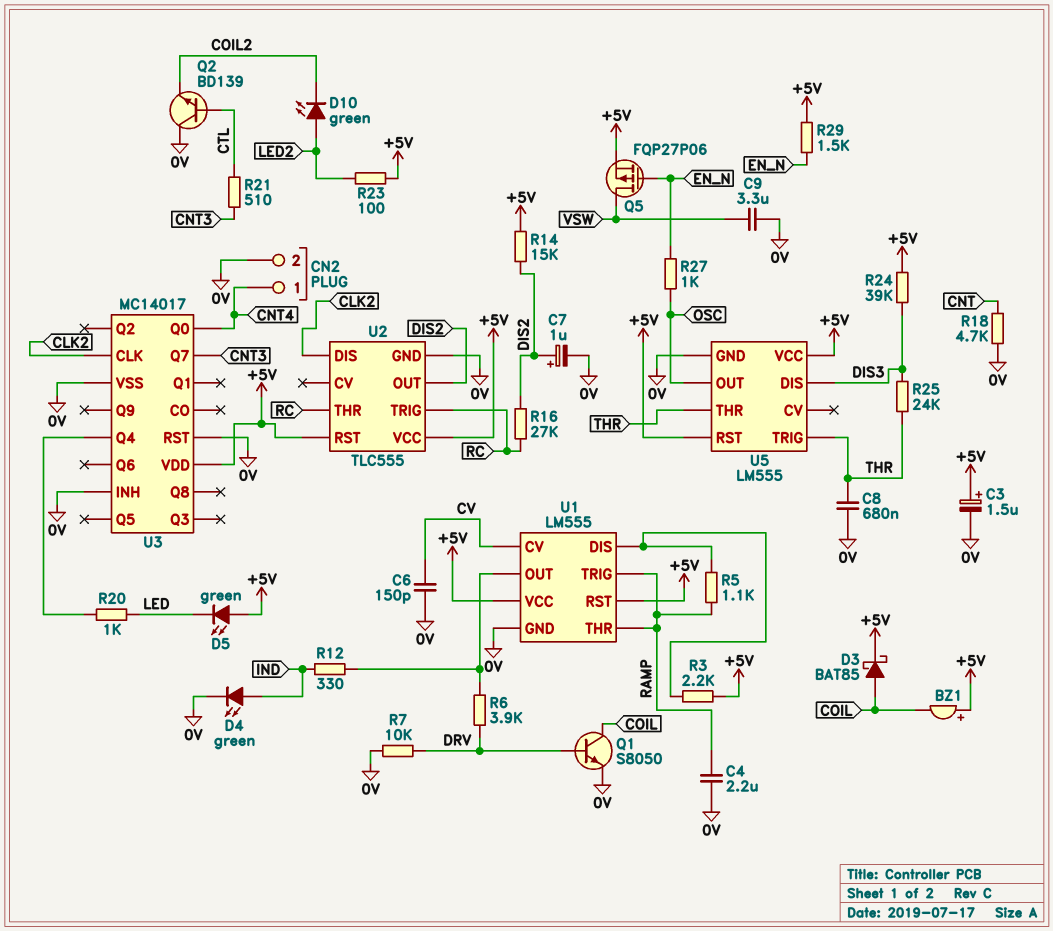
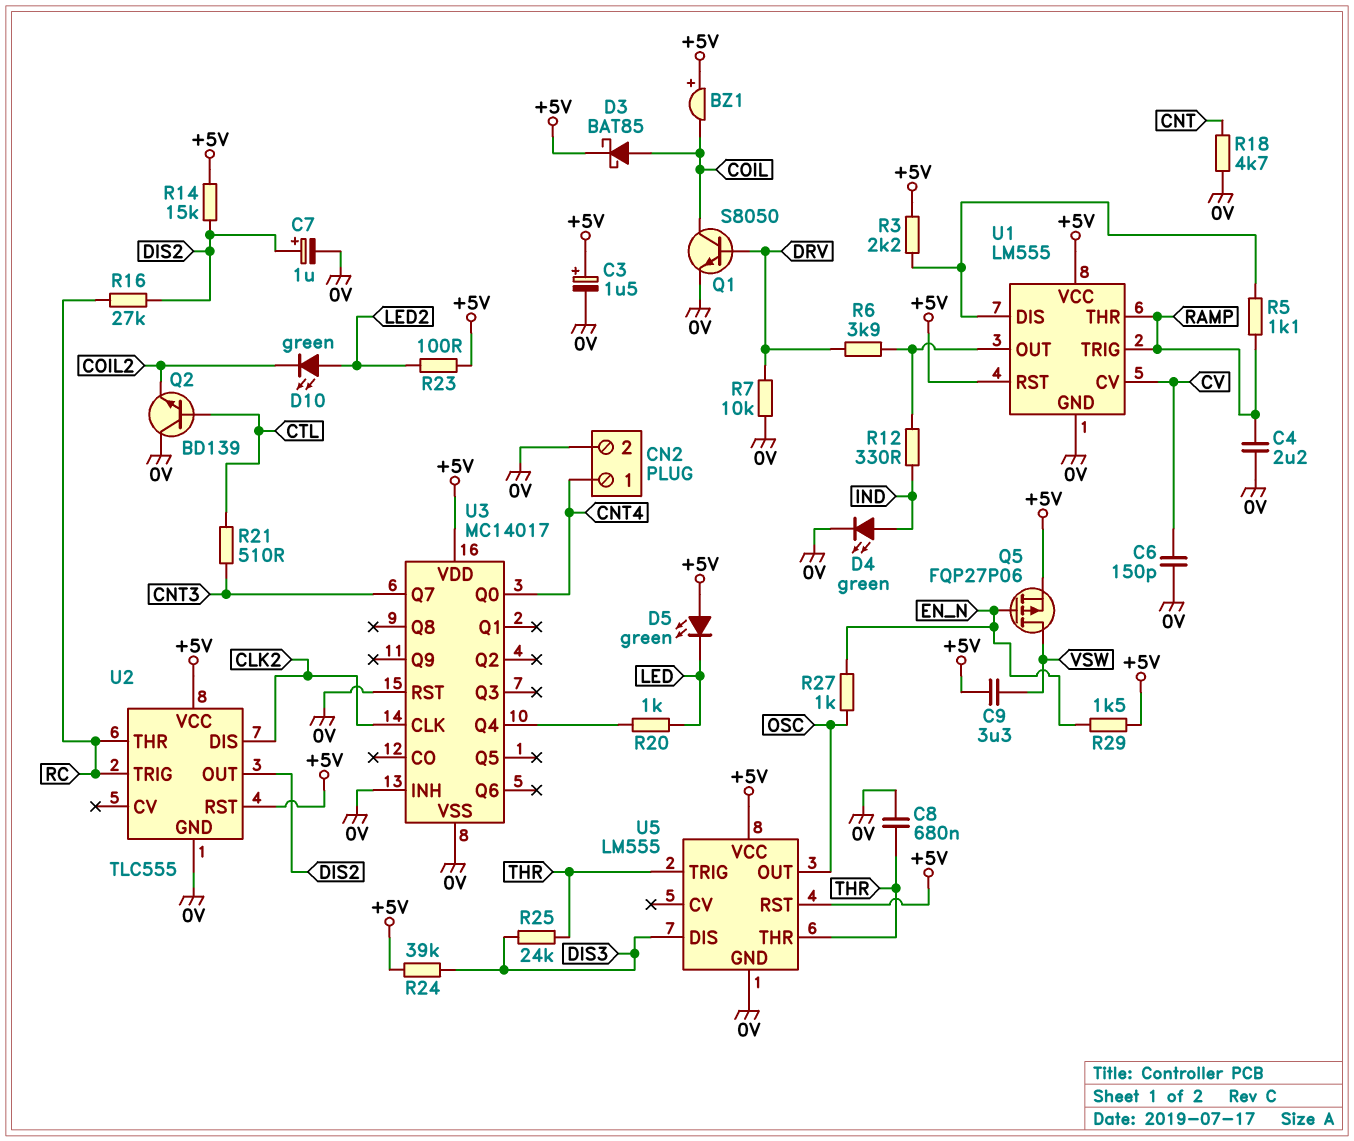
C9: 3.3uF (0V, VSW) -> 3.3uF (+5V, VSW)

